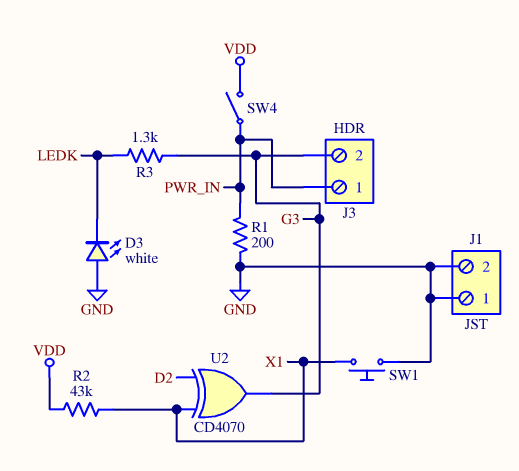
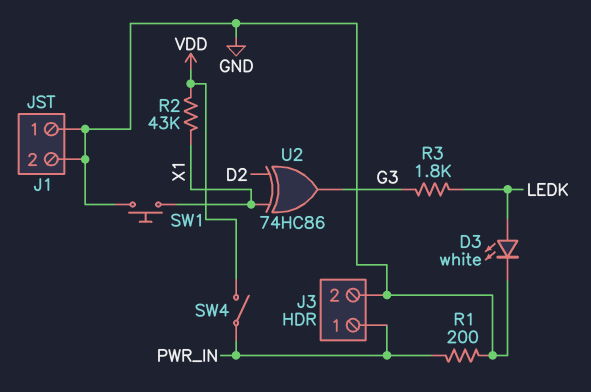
D3: LED white (A GND, K LEDK) -> LED white (A LEDK, K GND)
J3 pin 2: G3 -> GND
R3: 1.3k (G3, LEDK) -> 1.8k (G3, LEDK)
U2: XOR CD4070 (in D2, in X1, out G3) -> XOR 74HC86 (in D2, in X1, out G3)

